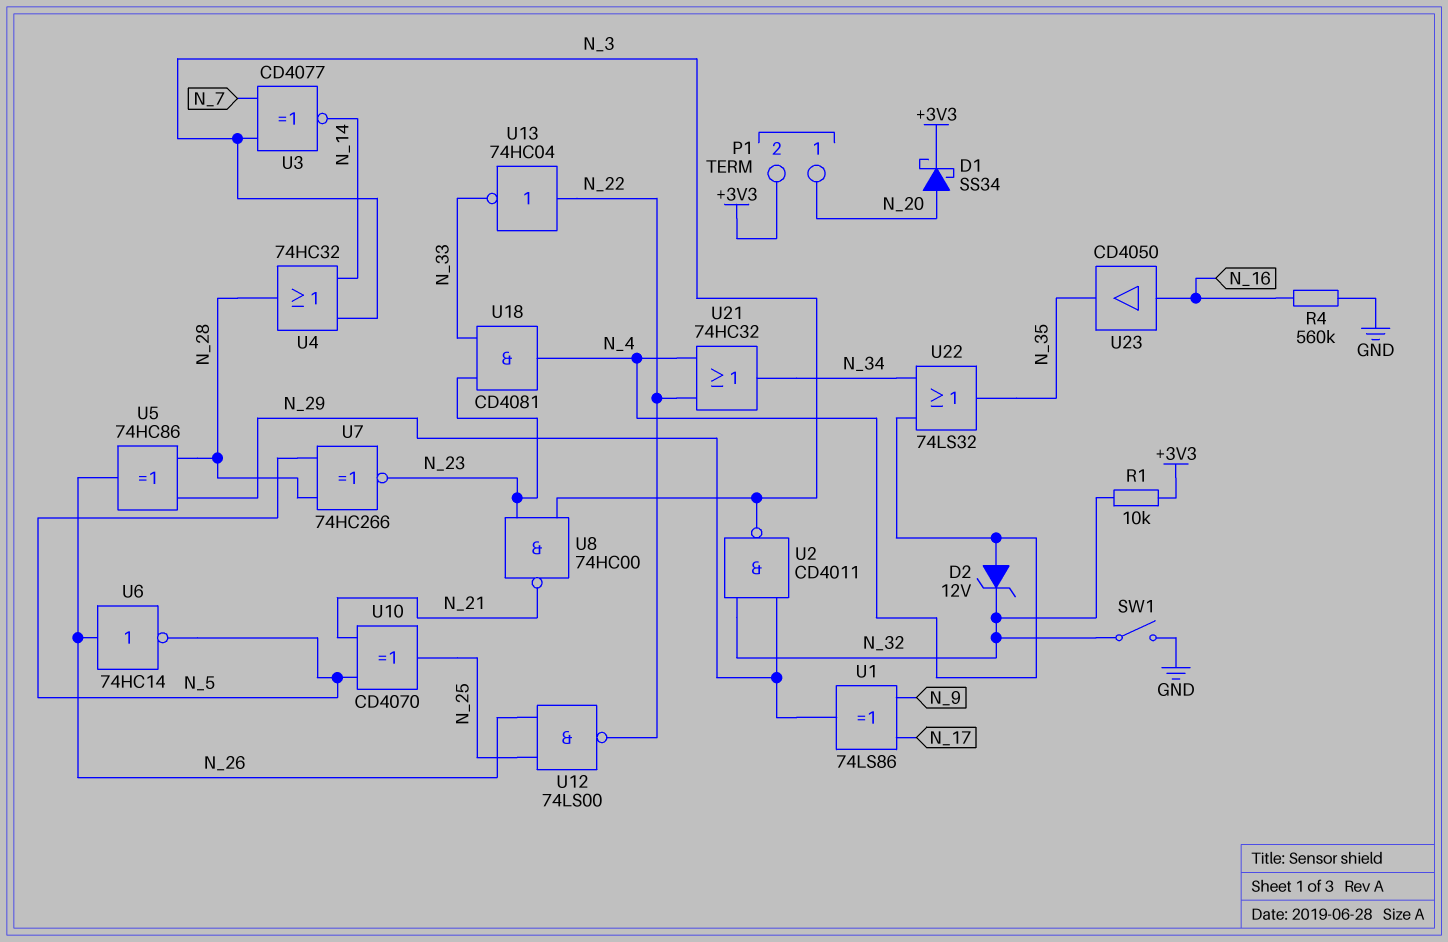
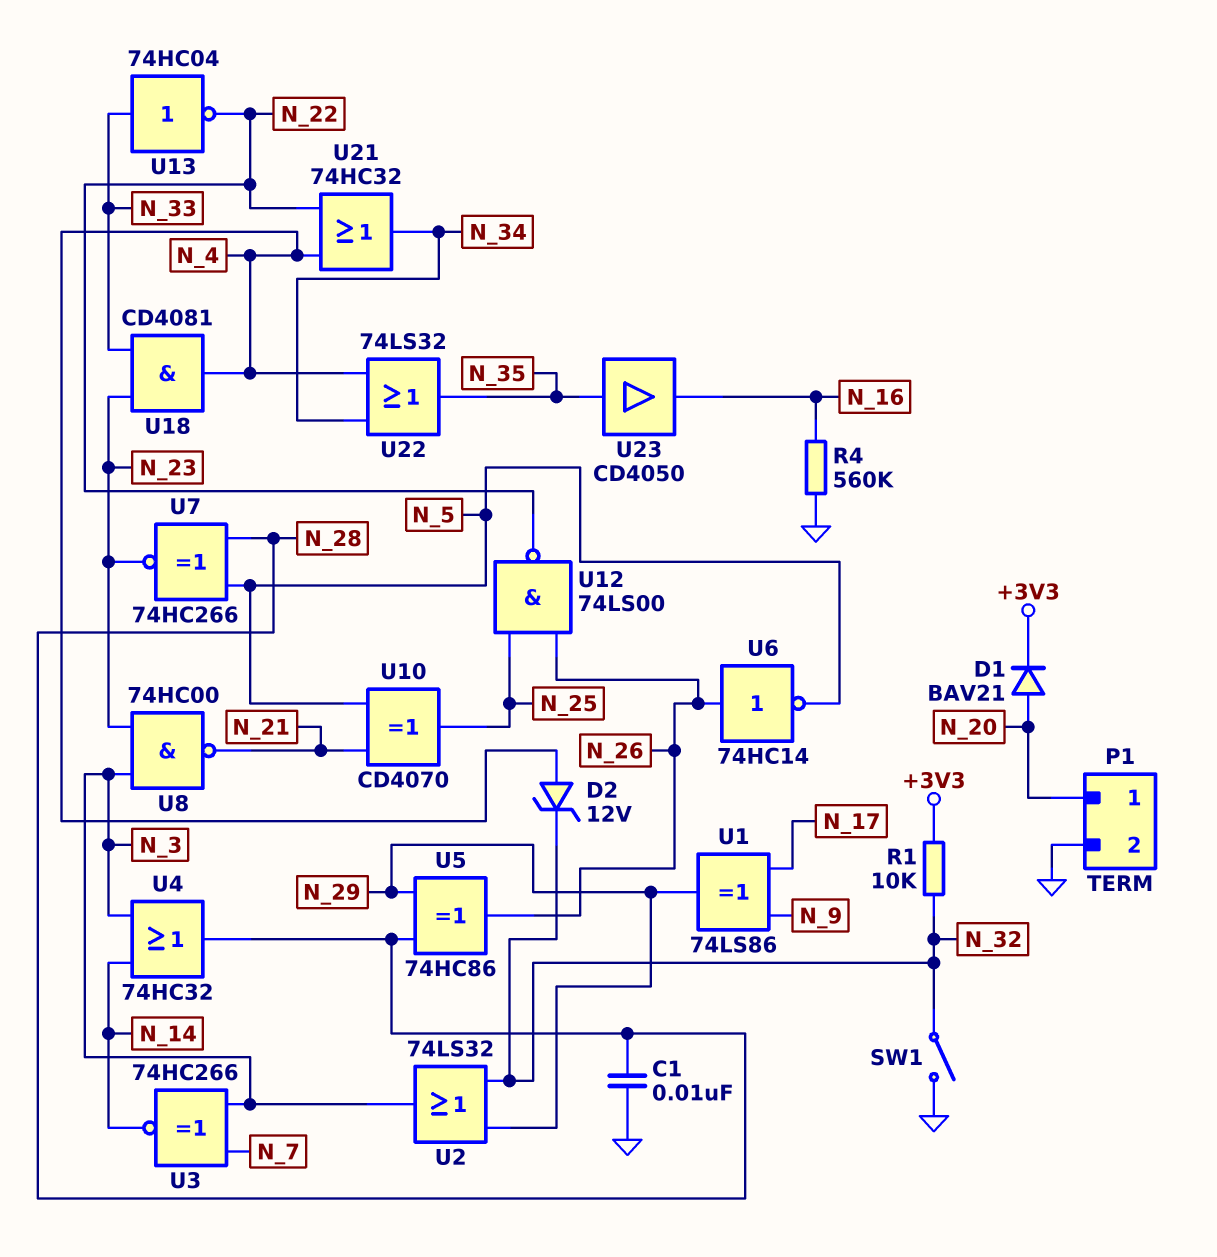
C1: none -> 10nF (GND, N_28)
D1: schottky SS34 (A N_20, K +3V3) -> diode BAV21 (A N_20, K +3V3)
P1 pin 2: +3V3 -> GND
U2: NAND CD4011 (in N_29, in N_32, out N_3) -> OR 74LS32 (in N_29, in N_32, out N_3)
U3: XNOR CD4077 (in N_3, in N_7, out N_14) -> XNOR 74HC266 (in N_3, in N_7, out N_14)
U13: NOT 74HC04 (in N_22, out N_33) -> NOT 74HC04 (in N_33, out N_22)
U23: buffer CD4050 (in N_16, out N_35) -> buffer CD4050 (in N_35, out N_16)

